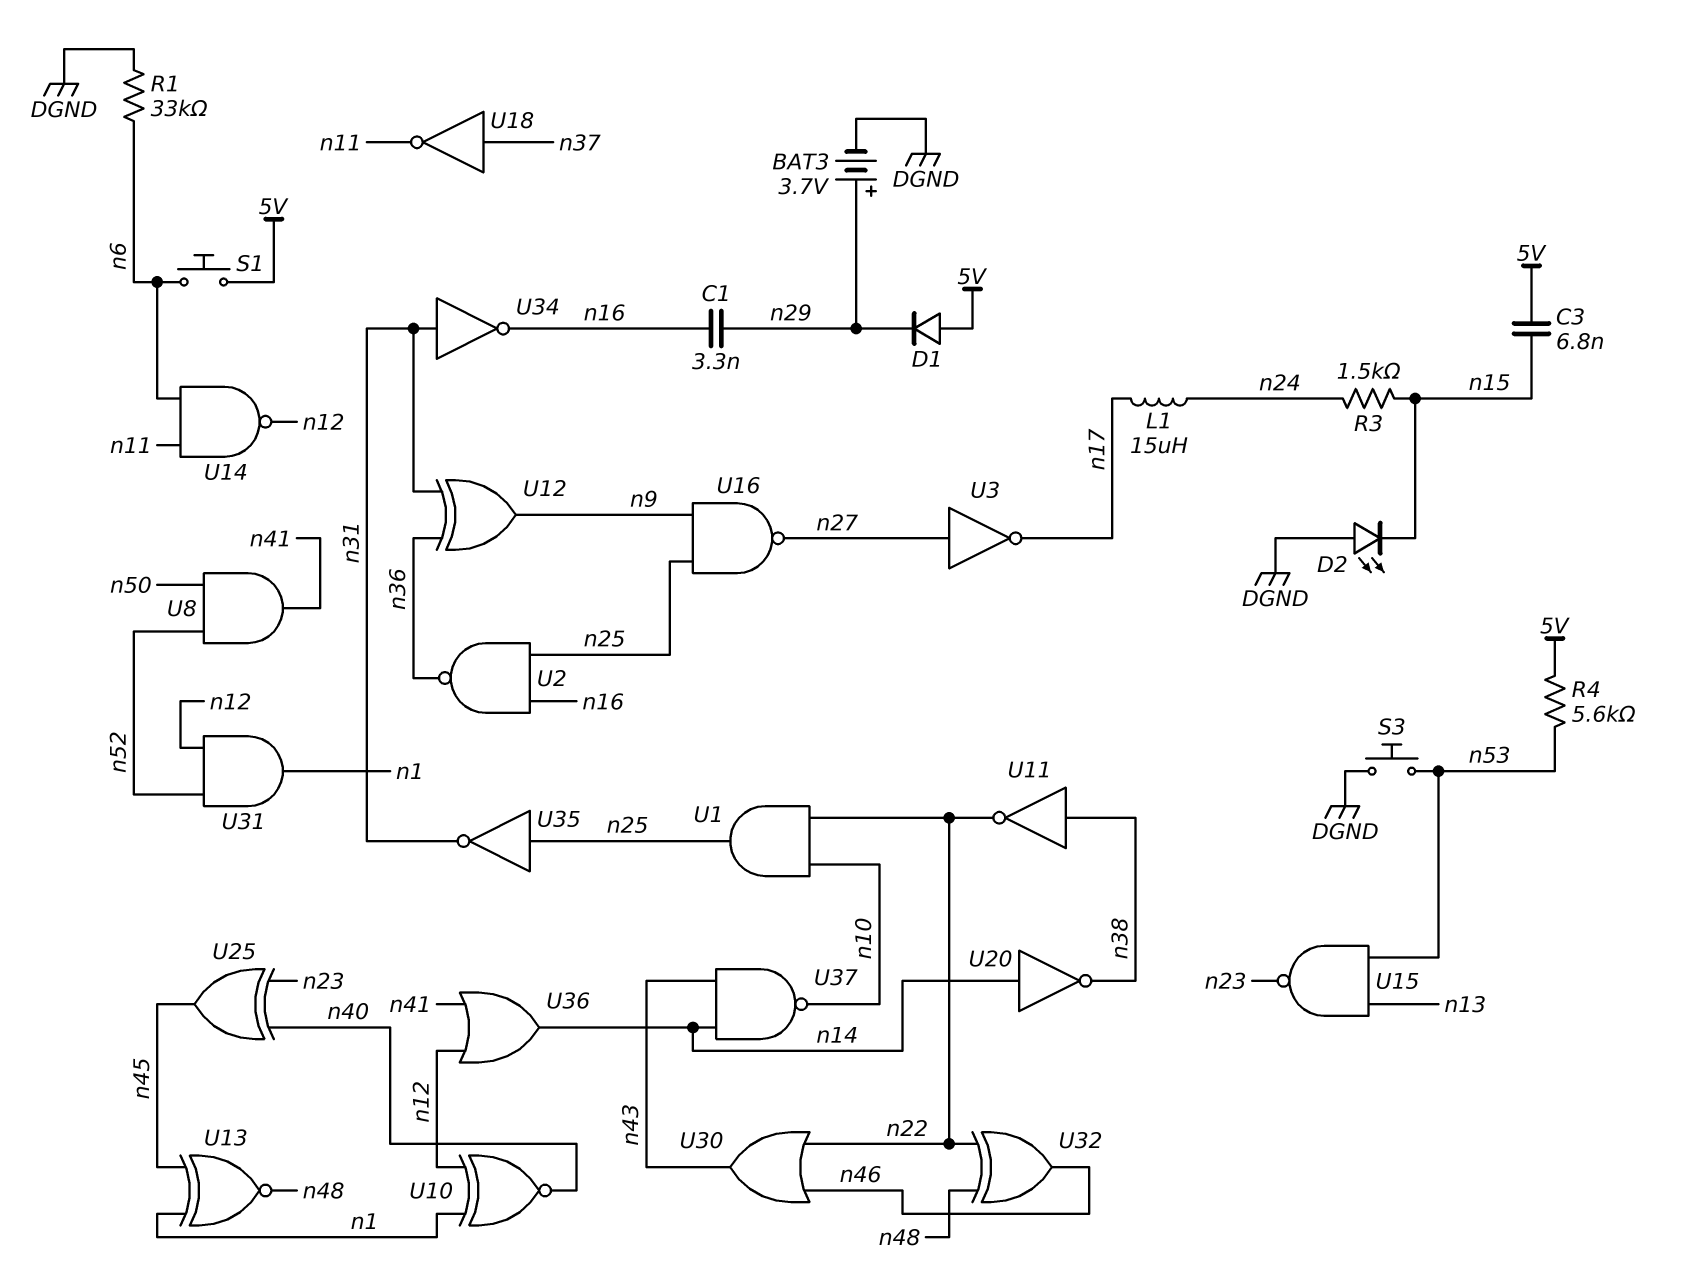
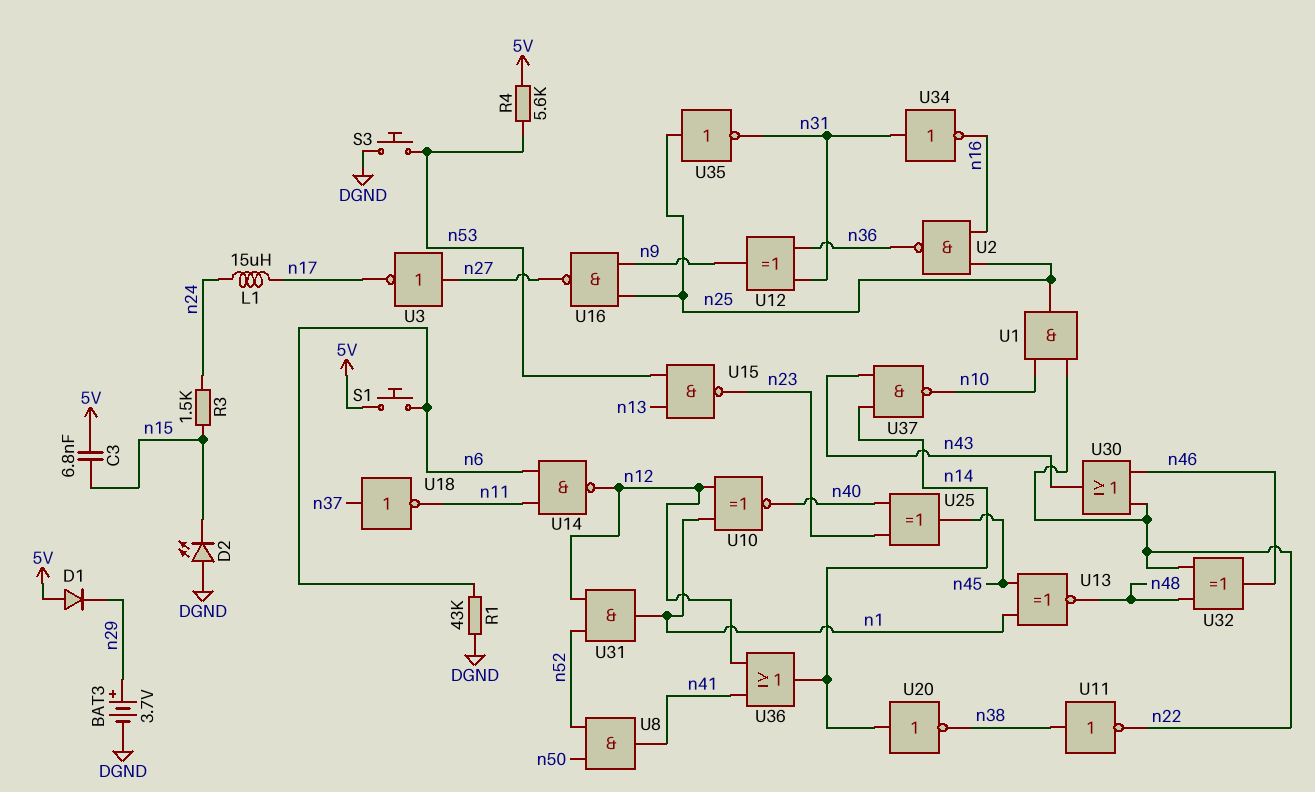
C1: 3.3nF (n16, n29) -> none
R1: 33k (DGND, n6) -> 43k (DGND, n6)

